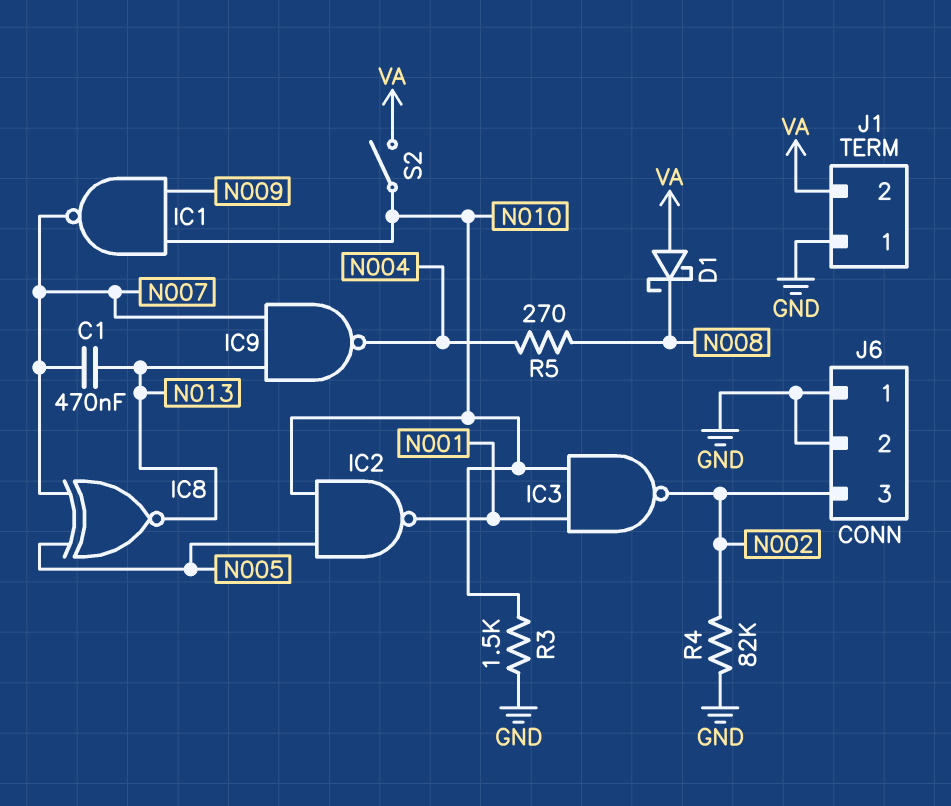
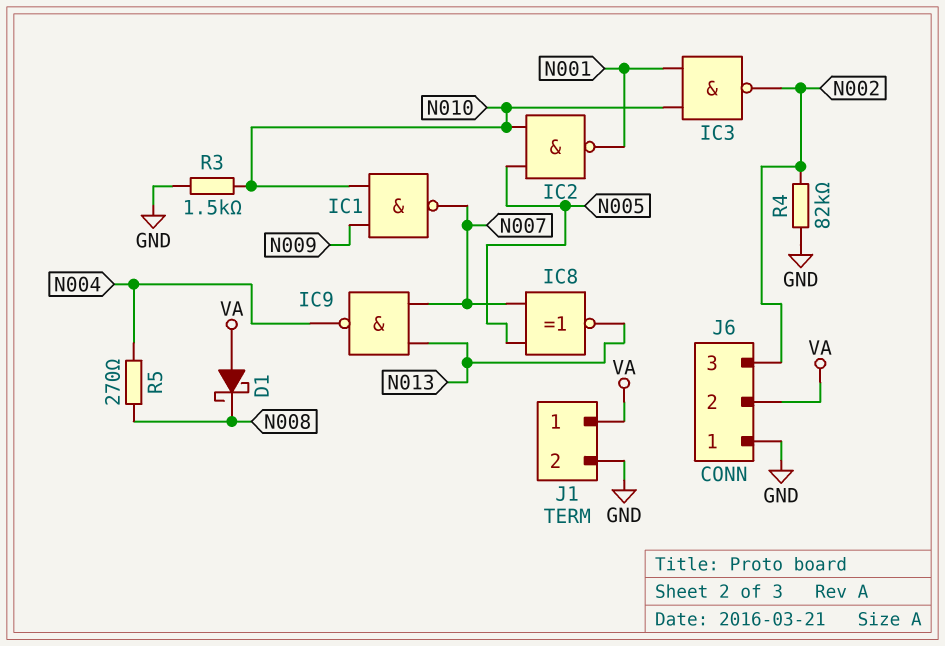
C1: 470nF (N007, N013) -> none
J1 pin 1: GND -> VA
J1 pin 2: VA -> GND
J6 pin 2: GND -> VA
S2: switch (N010, VA) -> none

